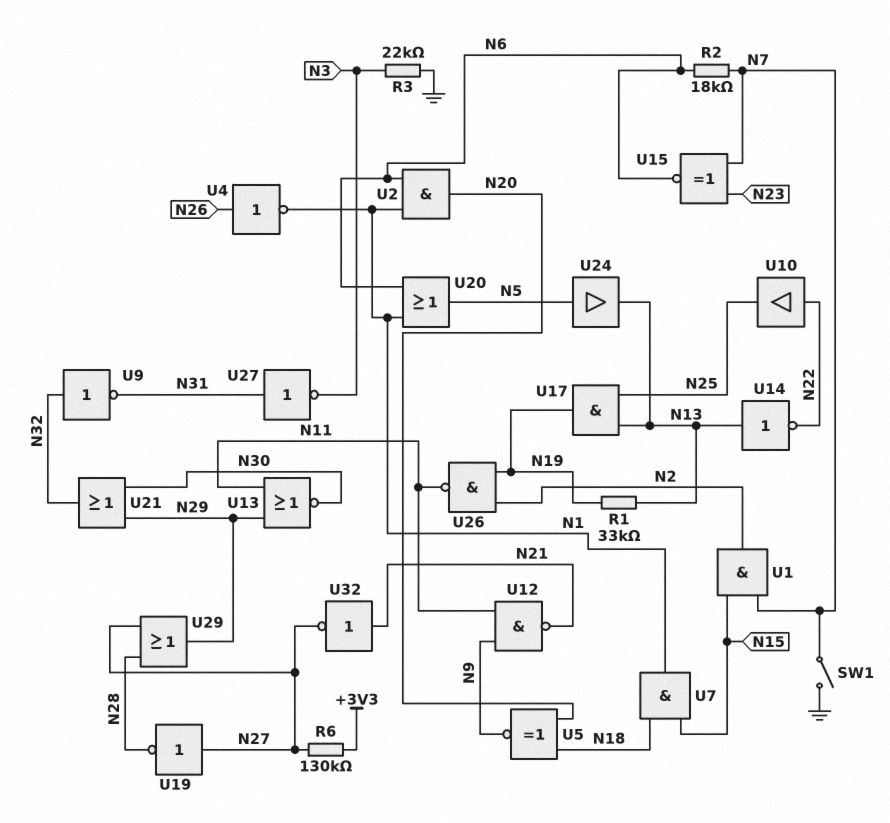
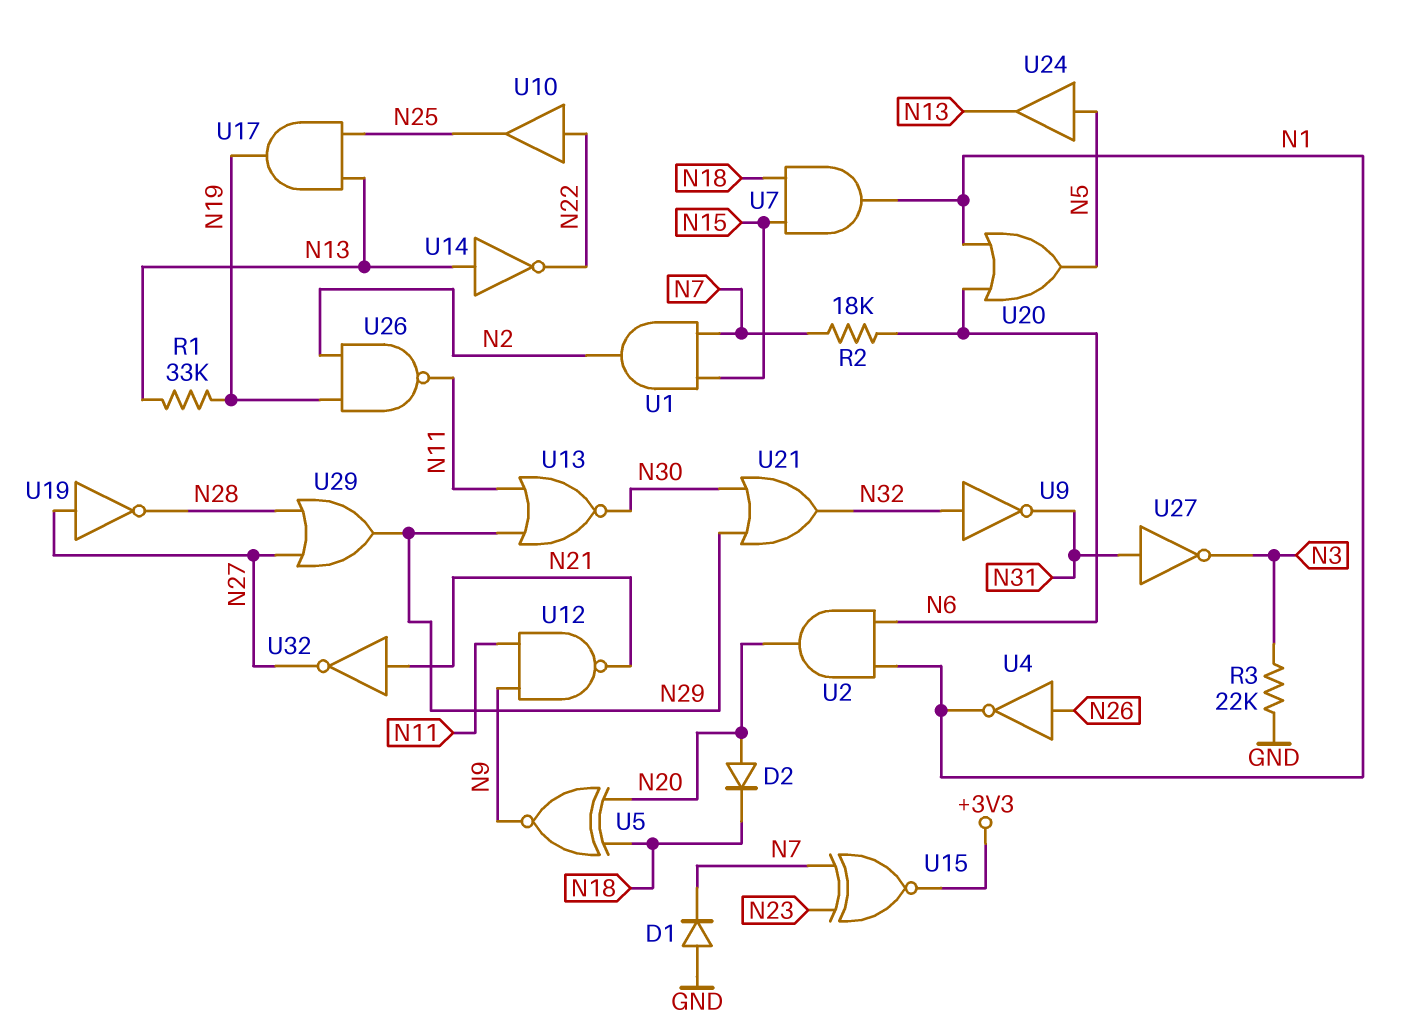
D1: none -> diode (A GND, K N7)
D2: none -> diode (A N20, K N18)
R6: 130k (+3V3, N27) -> none
SW1: switch (GND, N7) -> none
U15: XNOR (in N7, in N23, out N6) -> XNOR (in N7, in N23, out +3V3)

